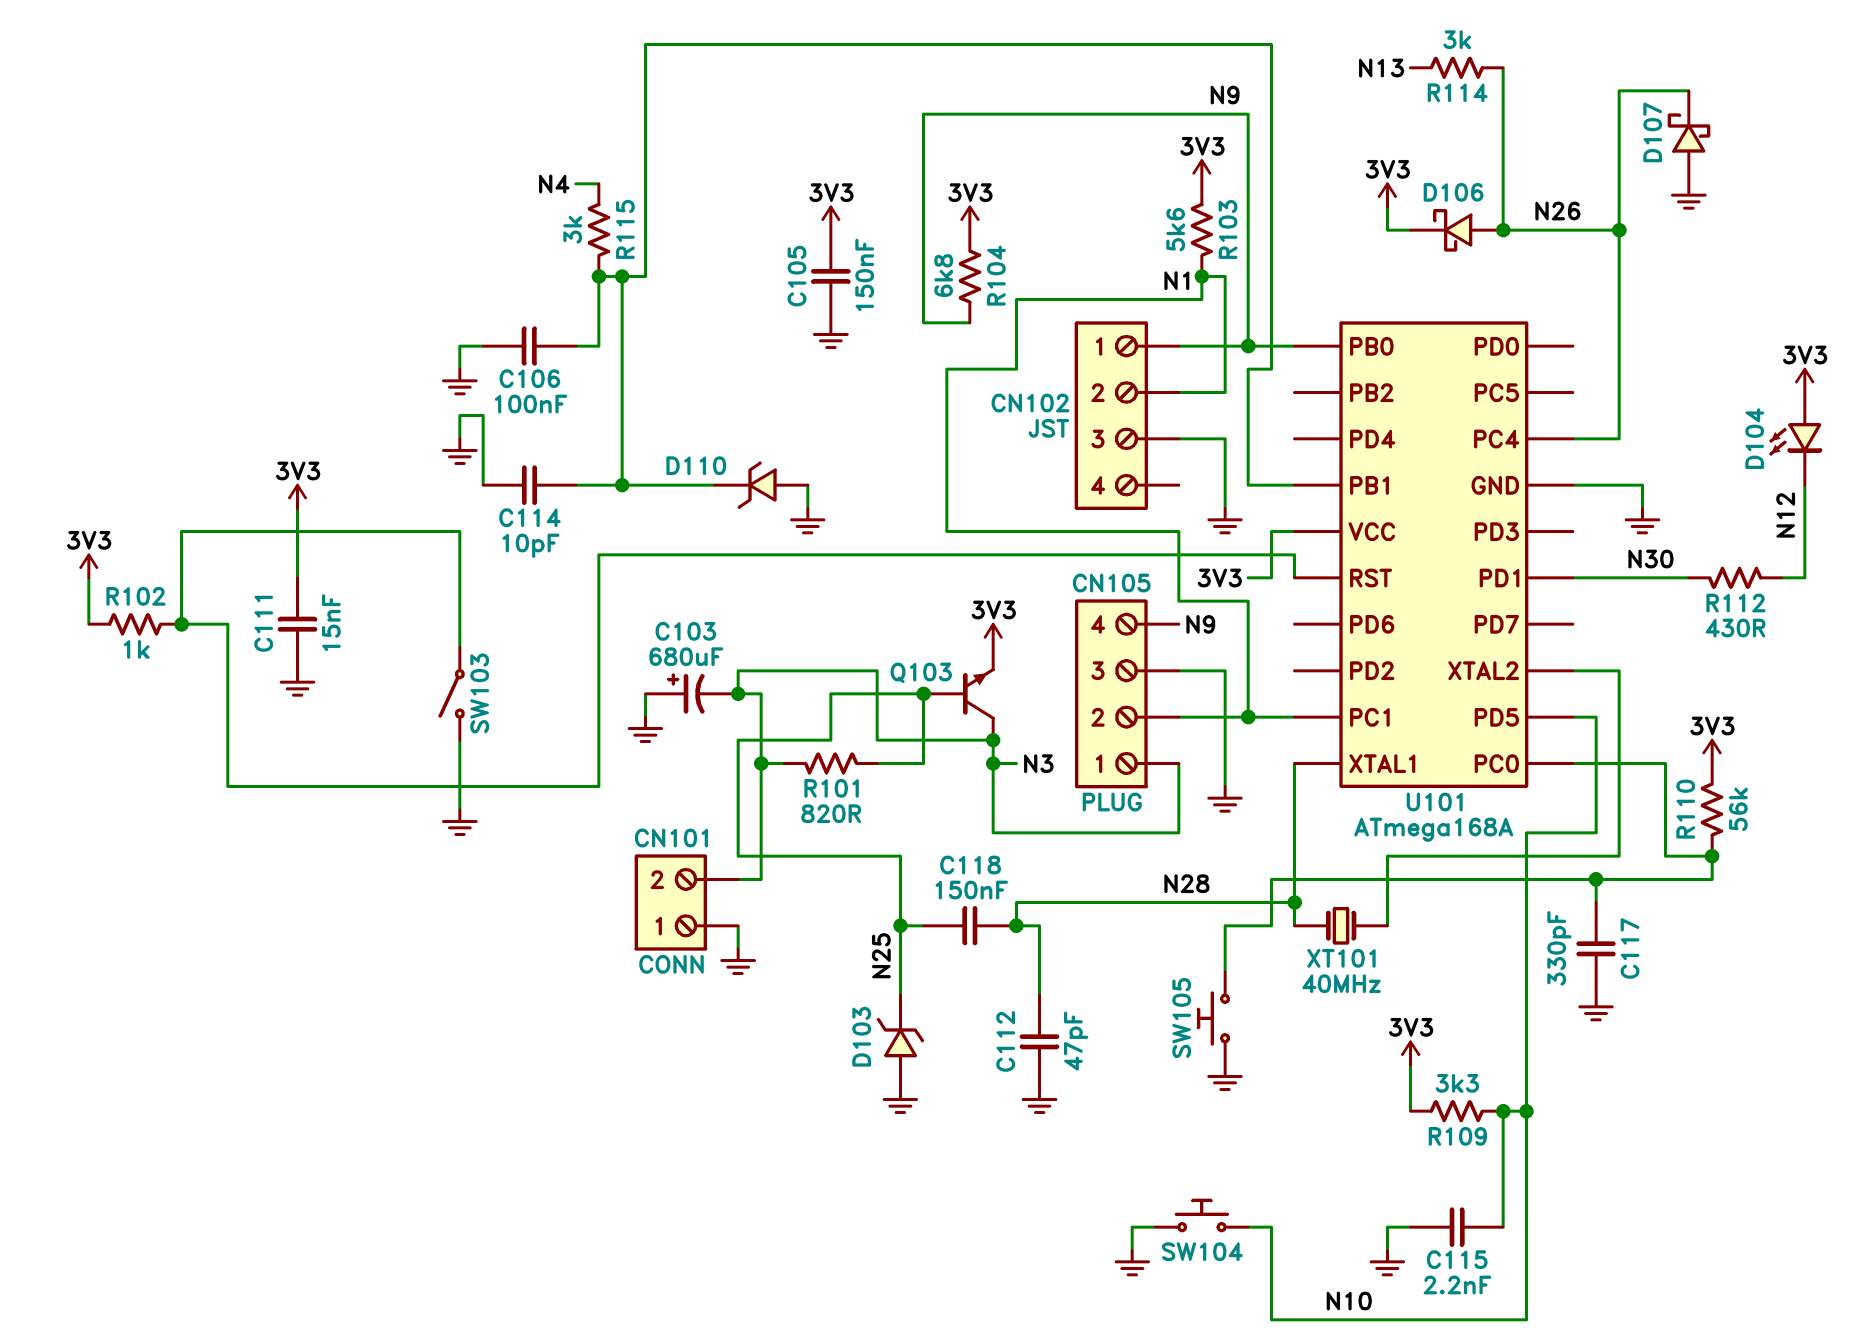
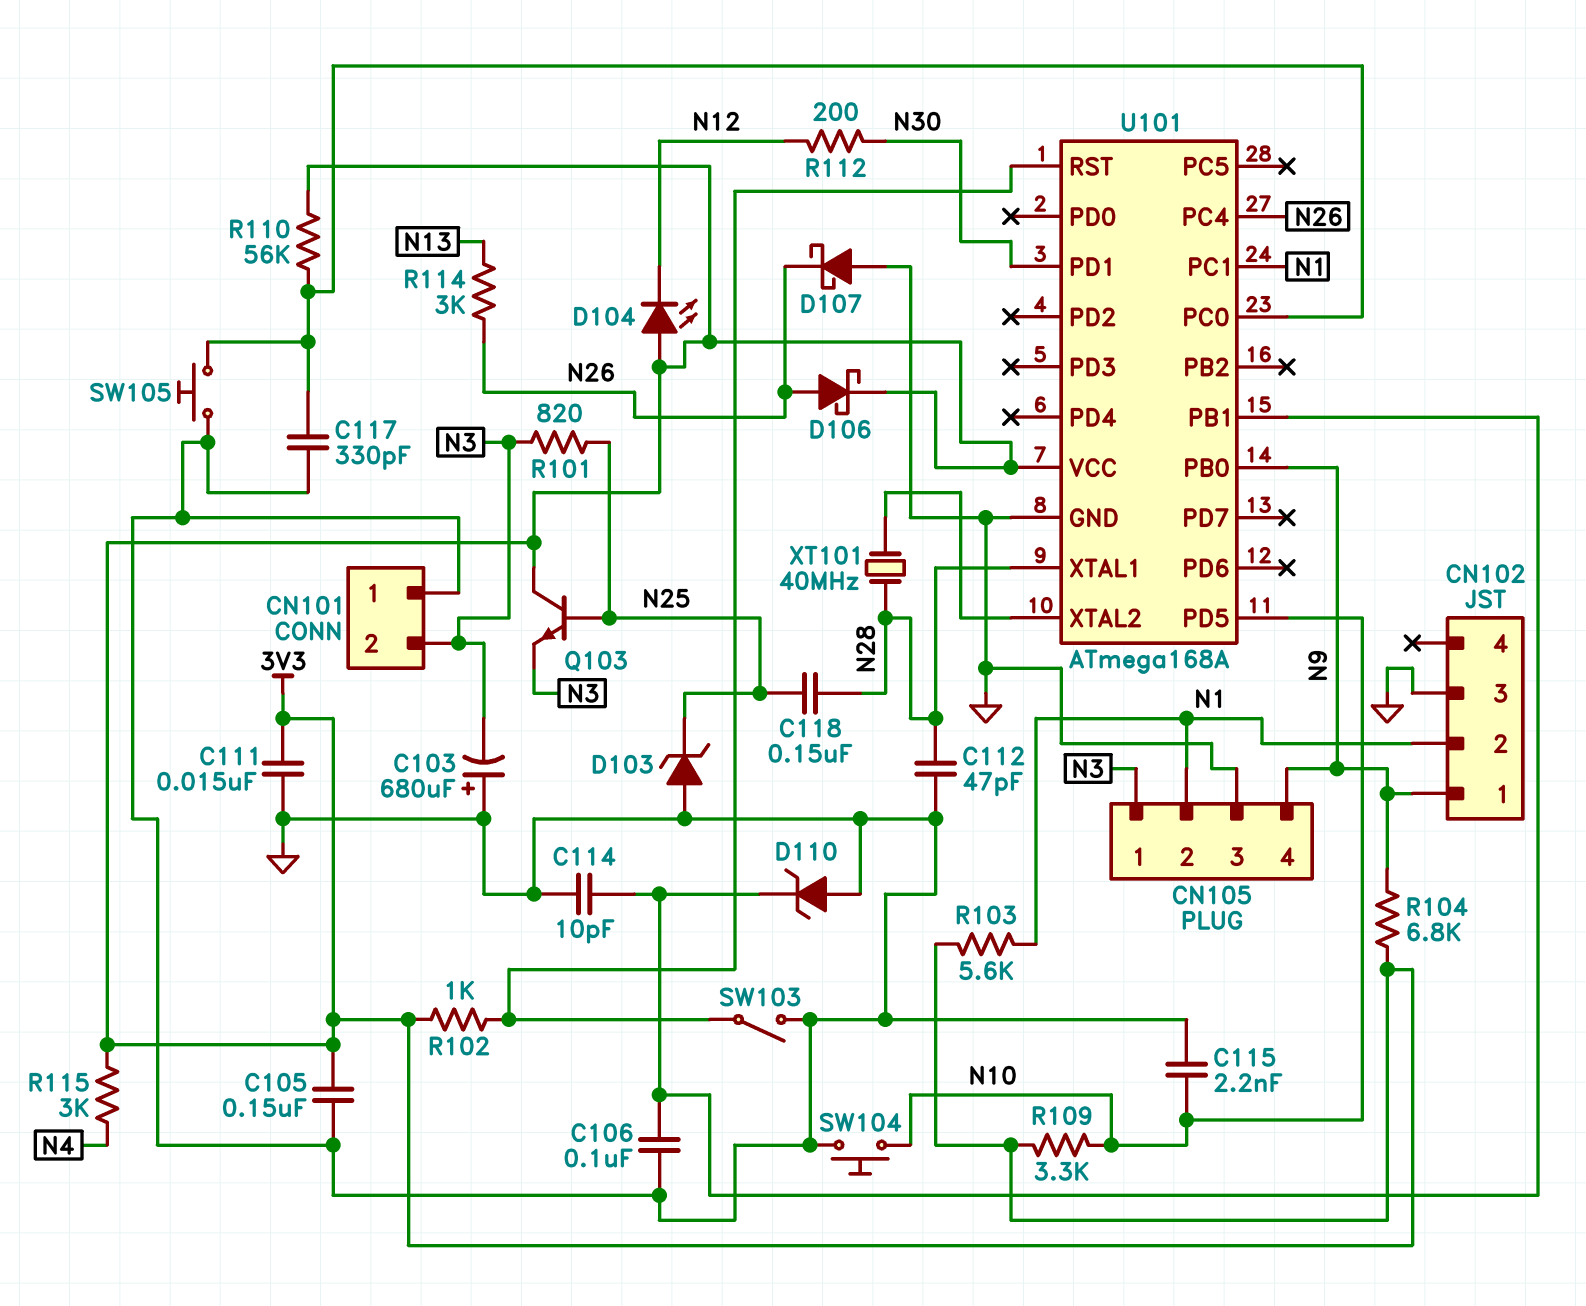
Q103: NPN (B N25, C N3, E 3V3) -> NPN (B N25, C 3V3, E N3)
R112: 430 (N12, N30) -> 200 (N12, N30)
R115: 3k (N4, U101/PB1) -> 3k (3V3, N4)

